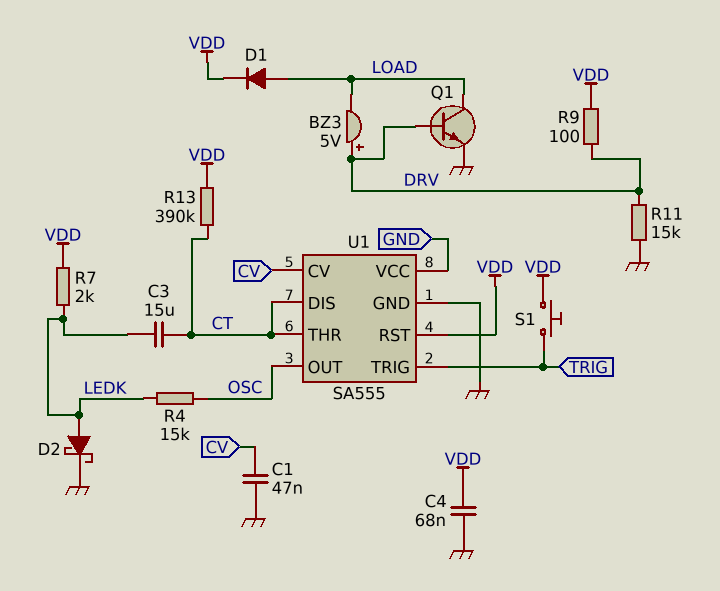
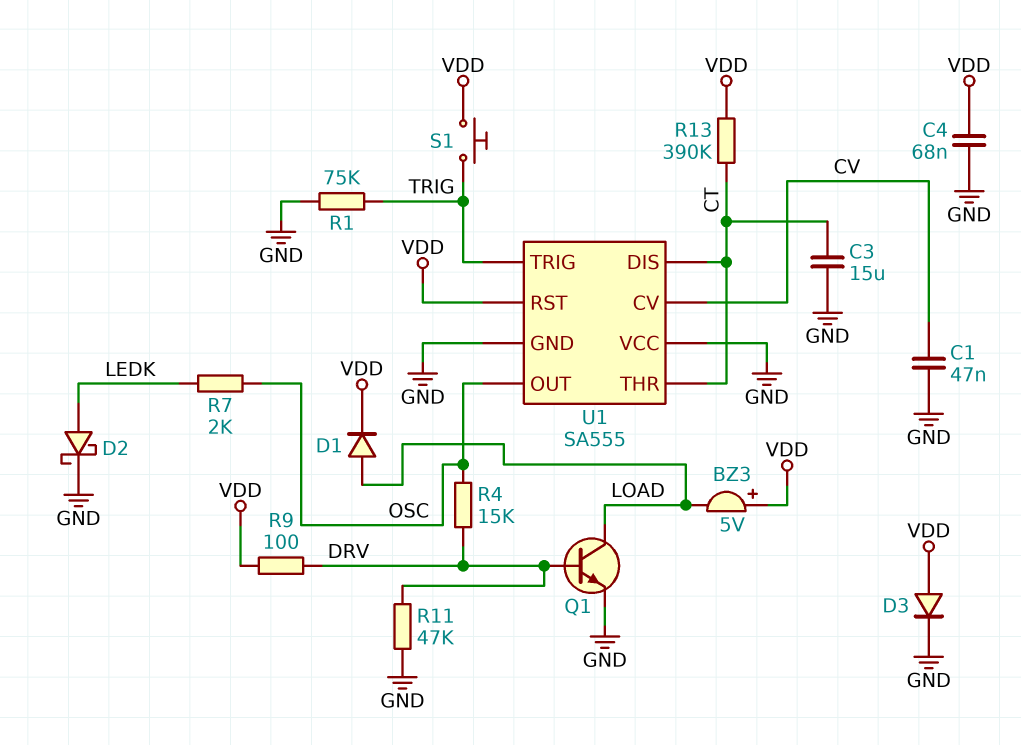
BZ3: buzzer 5V (plus DRV, minus LOAD) -> buzzer 5V (plus VDD, minus LOAD)
C3: 15uF (CT, LEDK) -> 15uF (CT, GND)
D3: none -> diode (A VDD, K GND)
R1: none -> 75k (GND, TRIG)
R4: 15k (LEDK, OSC) -> 15k (DRV, OSC)
R7: 2k (LEDK, VDD) -> 2k (LEDK, OSC)
R11: 15k (DRV, GND) -> 47k (DRV, GND)

